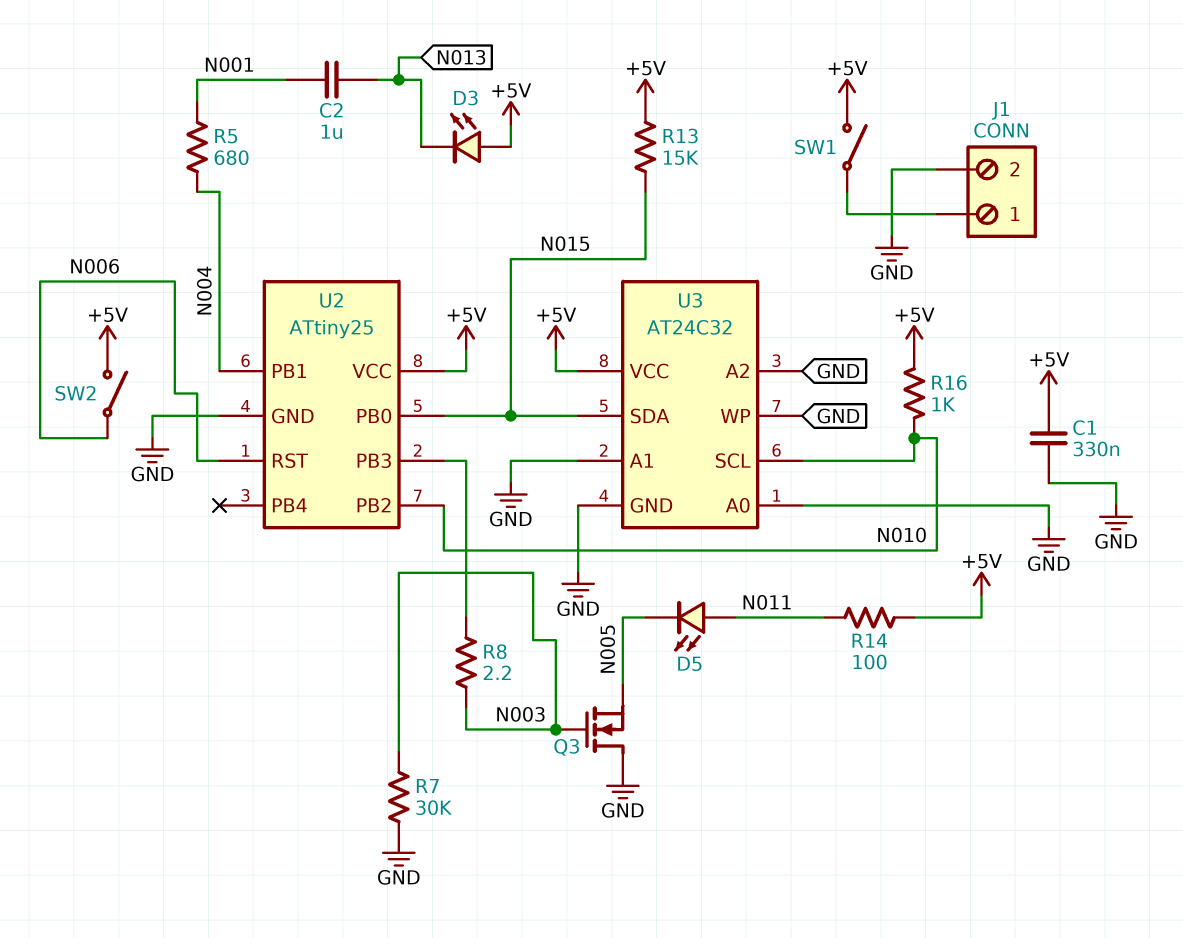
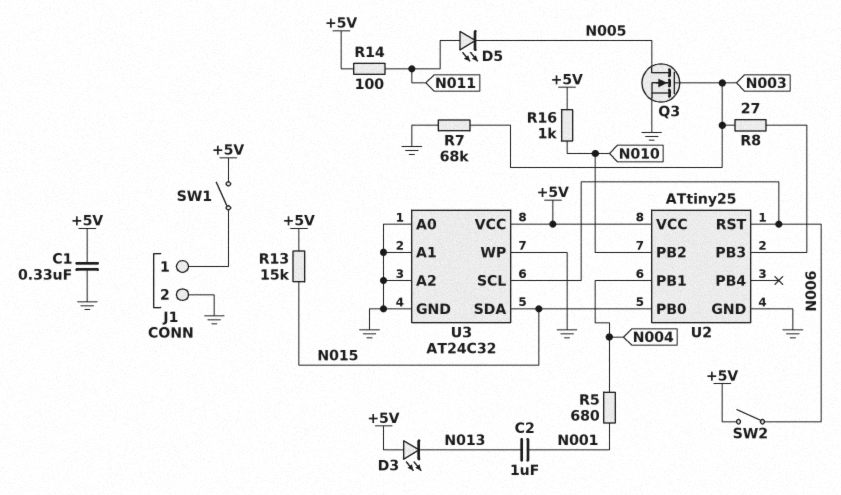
Q3: NMOS (G N003, D GND, S N005) -> NMOS (G N003, D N005, S GND)
R7: 30k (GND, N003) -> 68k (GND, N003)
R8: 2.2 (N003, U2/PB3) -> 27 (N003, U2/PB3)
U3 pin SCL: N010 -> N006

